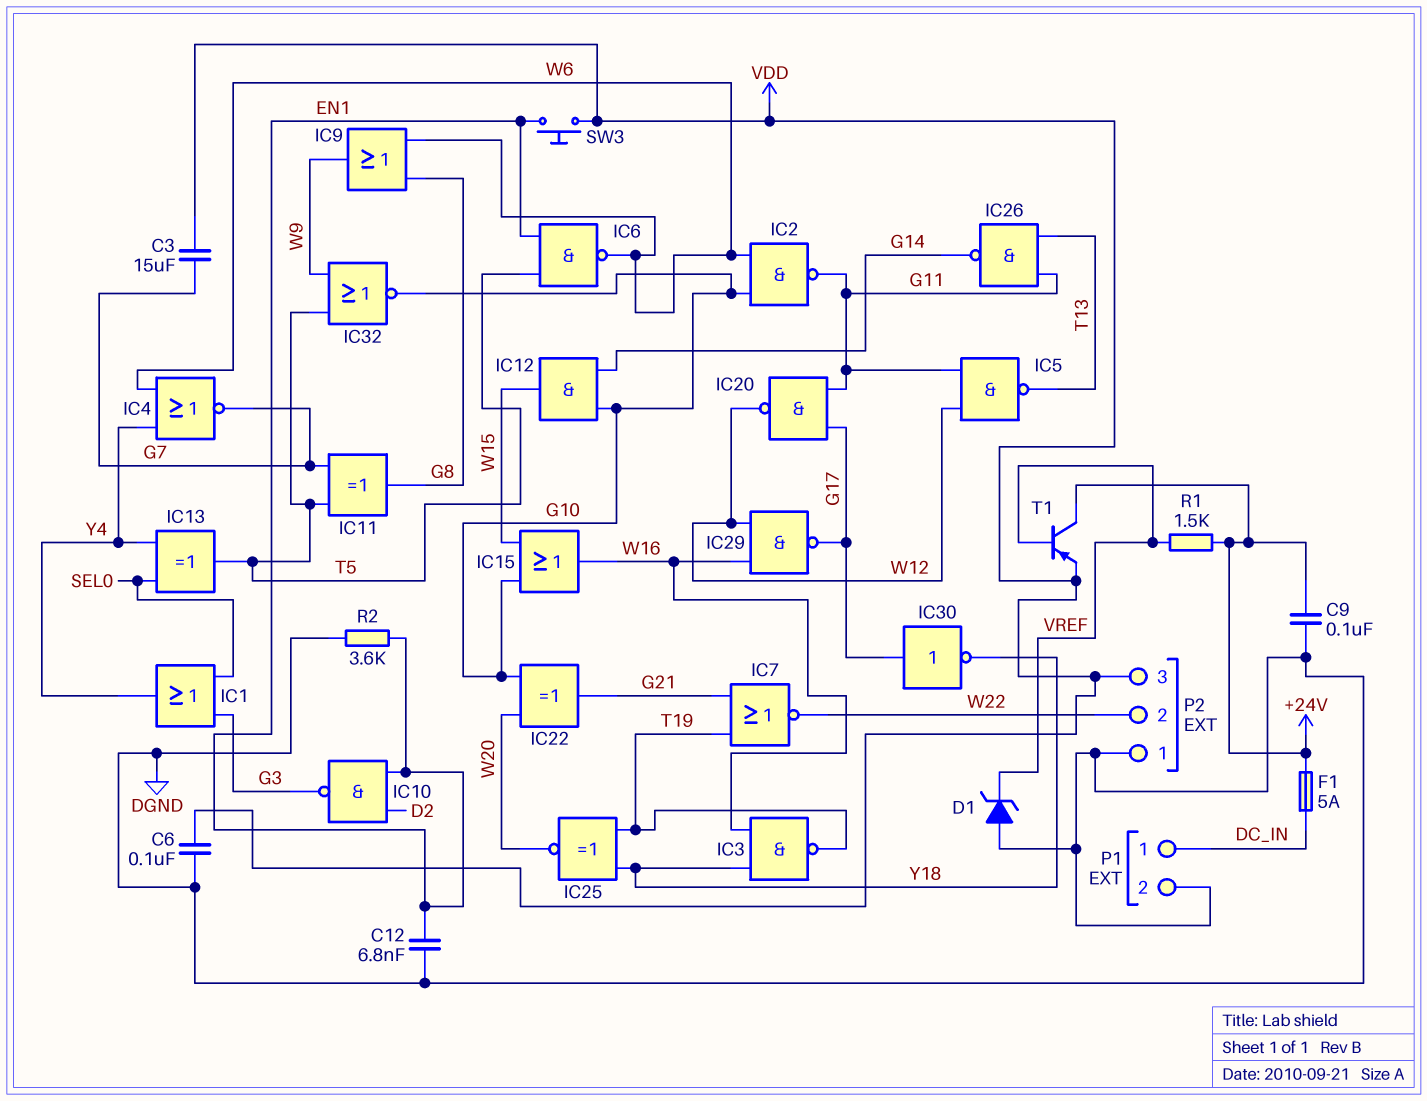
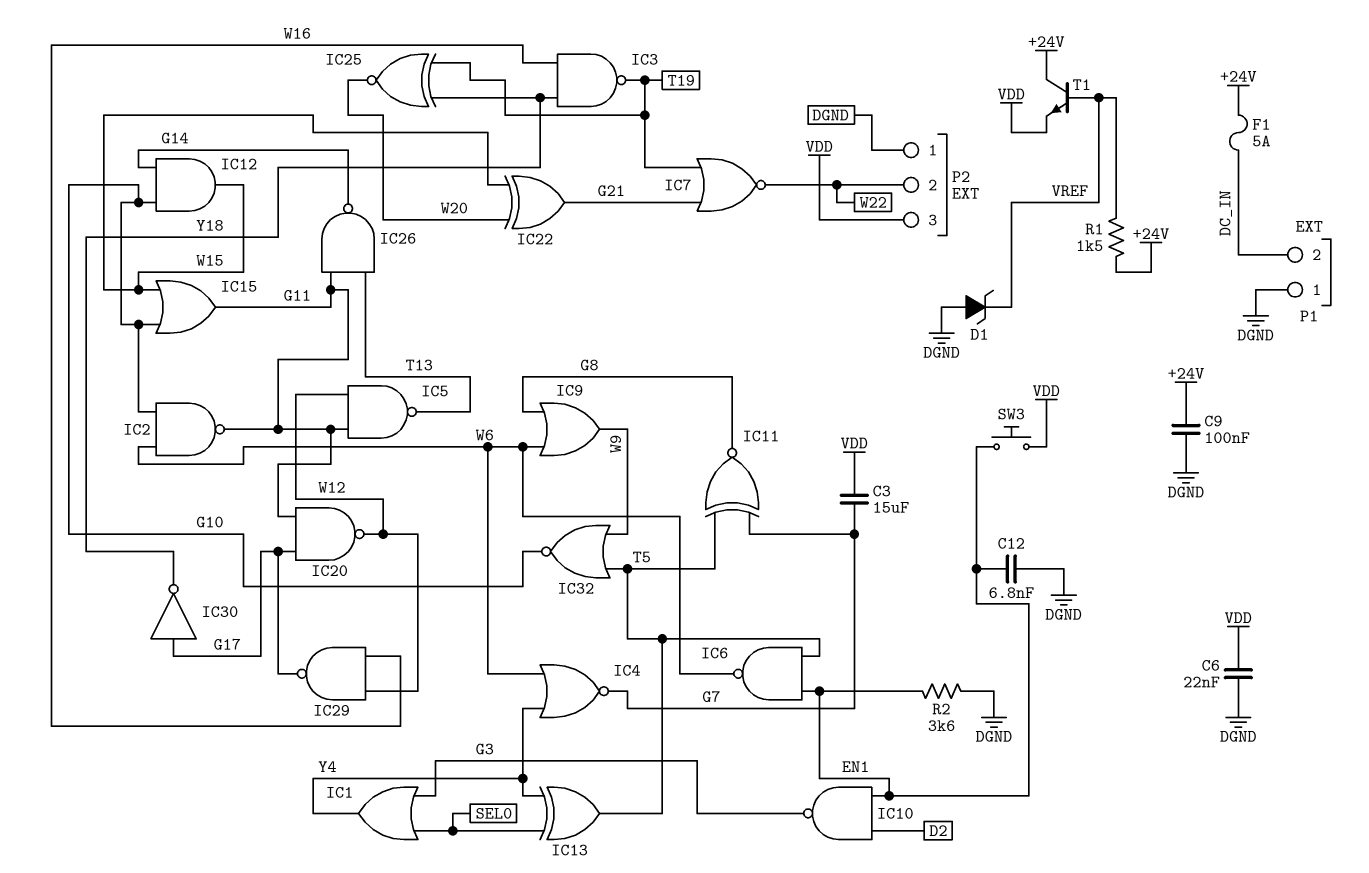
C6: 100nF (DGND, VDD) -> 22nF (DGND, VDD)
IC11: XOR (in G7, in T5, out G8) -> XNOR (in G7, in T5, out G8)
IC15: OR (in G10, in W15, out W16) -> OR (in G10, in W15, out G11)
IC22: XOR (in G10, in W20, out G21) -> XOR (in W15, in W20, out G21)
P1 pin 1: DC_IN -> DGND
P1 pin 2: DGND -> DC_IN
T1: PNP (B VREF, C +24V, E VDD) -> NPN (B VREF, C +24V, E VDD)

